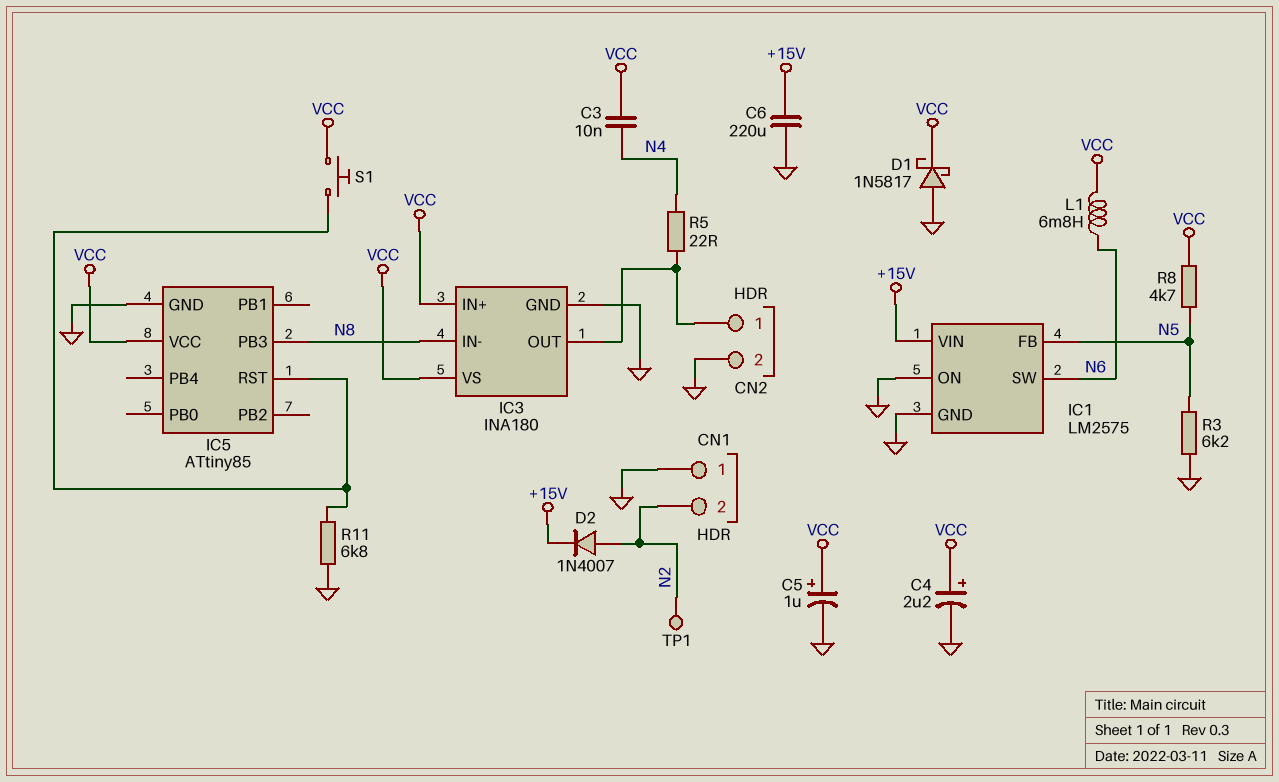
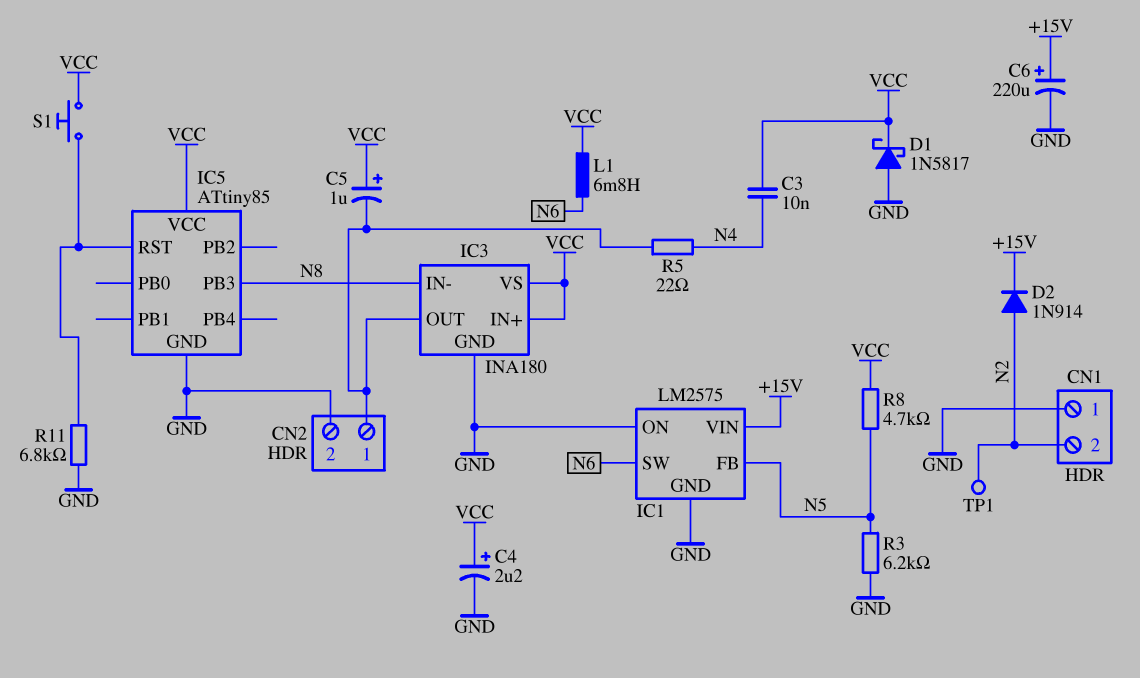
C5: 1uF (plus VCC, minus GND) -> 1uF (plus VCC, minus CN2/1)
C6: 220uF (+15V, GND) -> 220uF (plus +15V, minus GND)
D2: diode 1N4007 (A N2, K +15V) -> diode 1N914 (A N2, K +15V)

